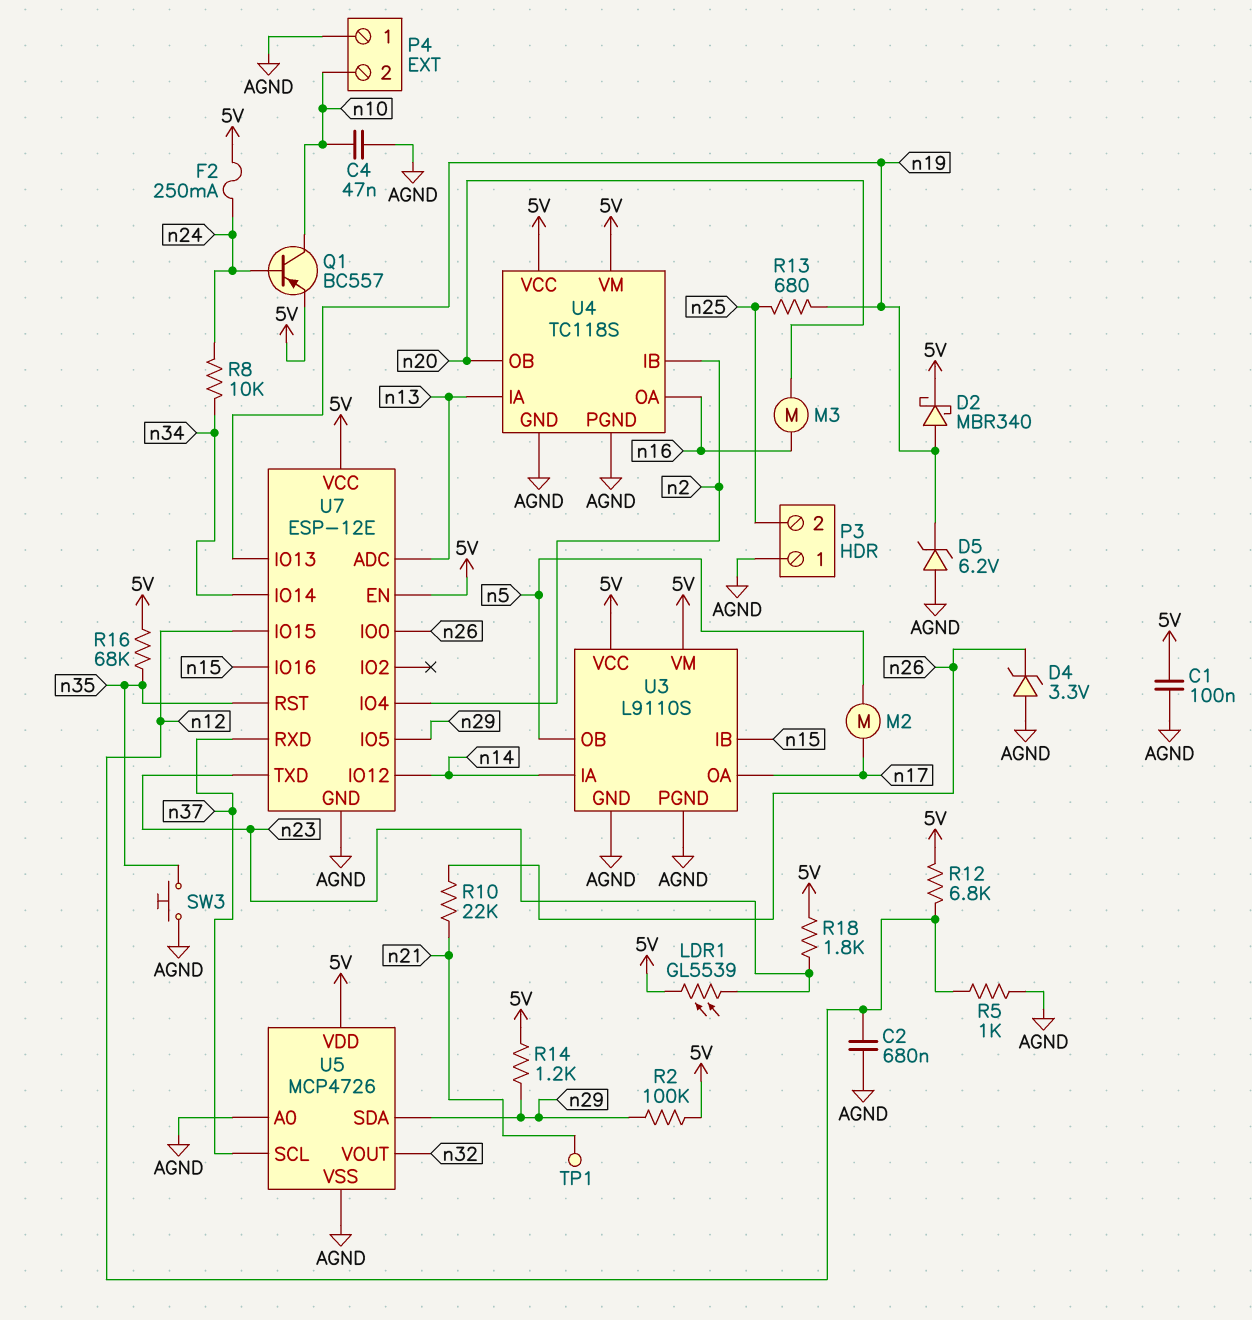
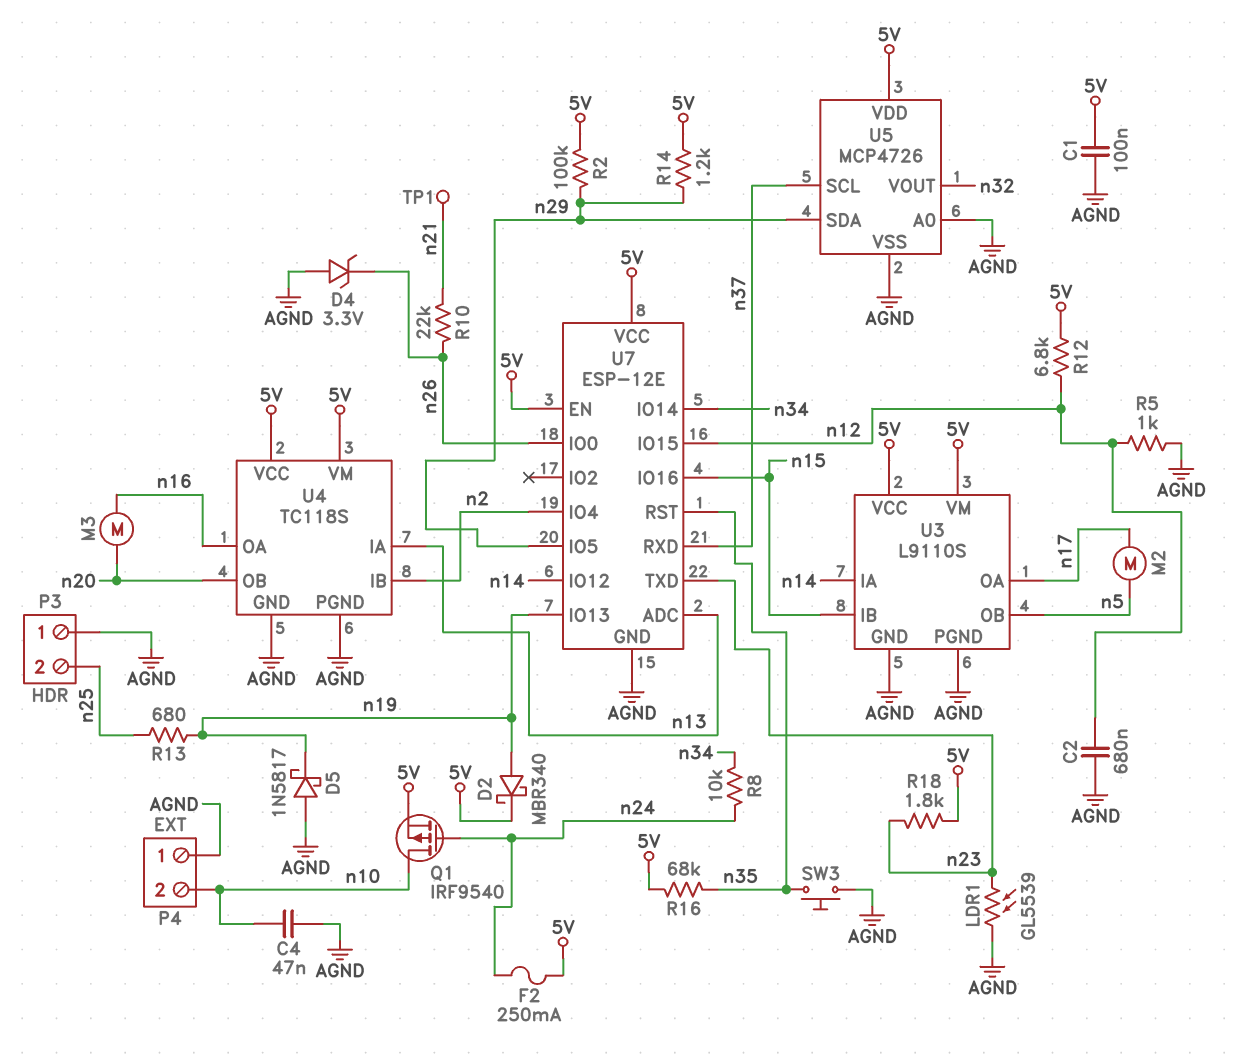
D5: zener 6.2V (A AGND, K n19) -> schottky 1N5817 (A AGND, K n19)
LDR1: GL5539 (5V, n23) -> GL5539 (AGND, n23)
Q1: PNP BC557 (B n24, C n10, E 5V) -> PMOS IRF9540 (G n24, D n10, S 5V)

